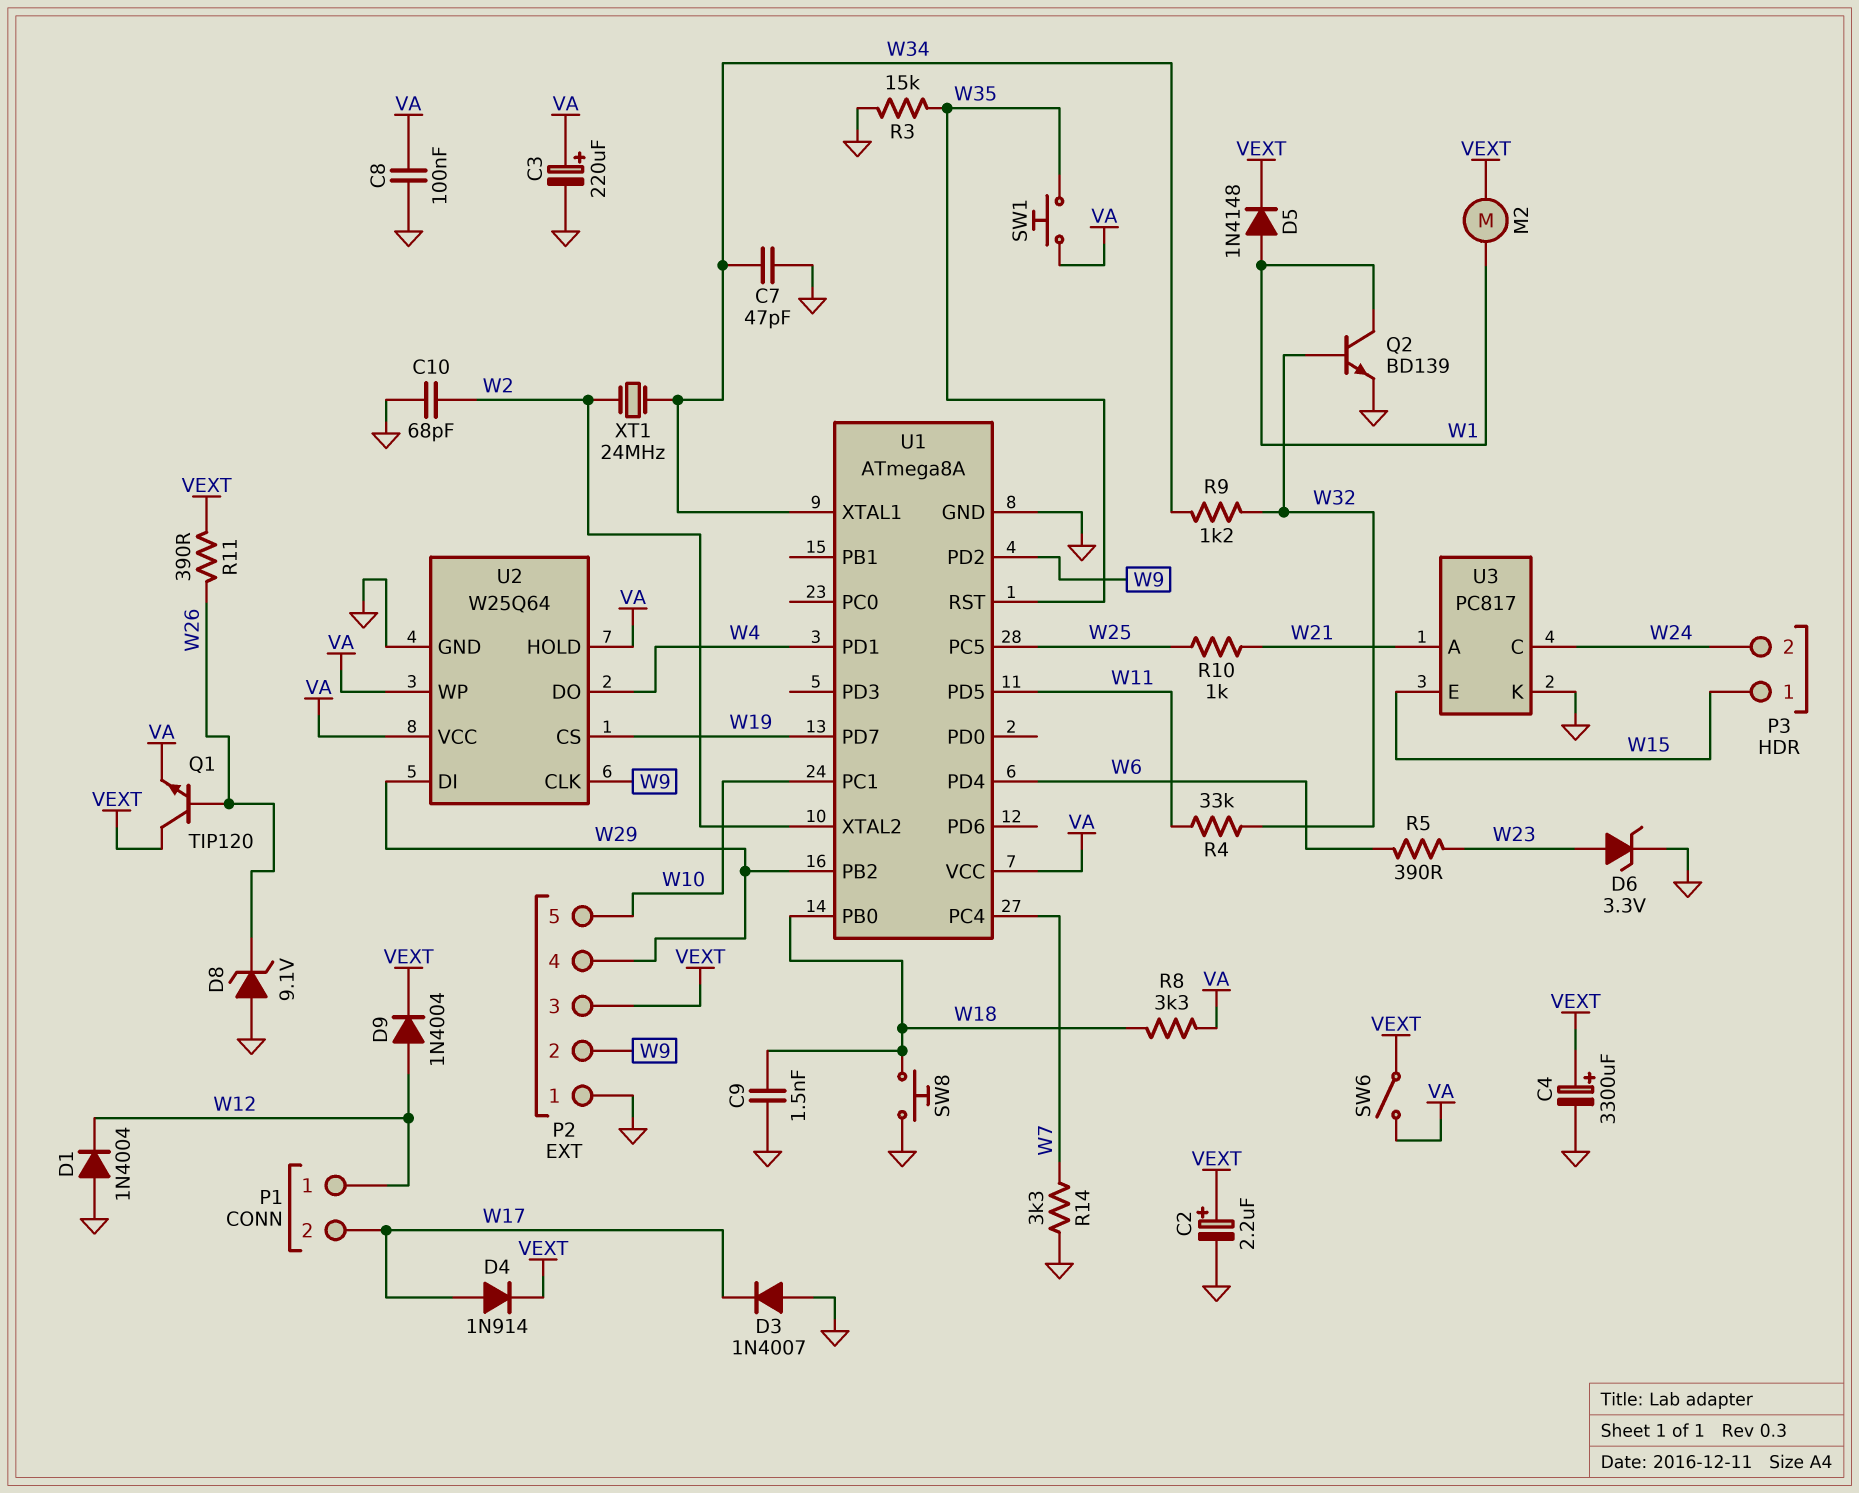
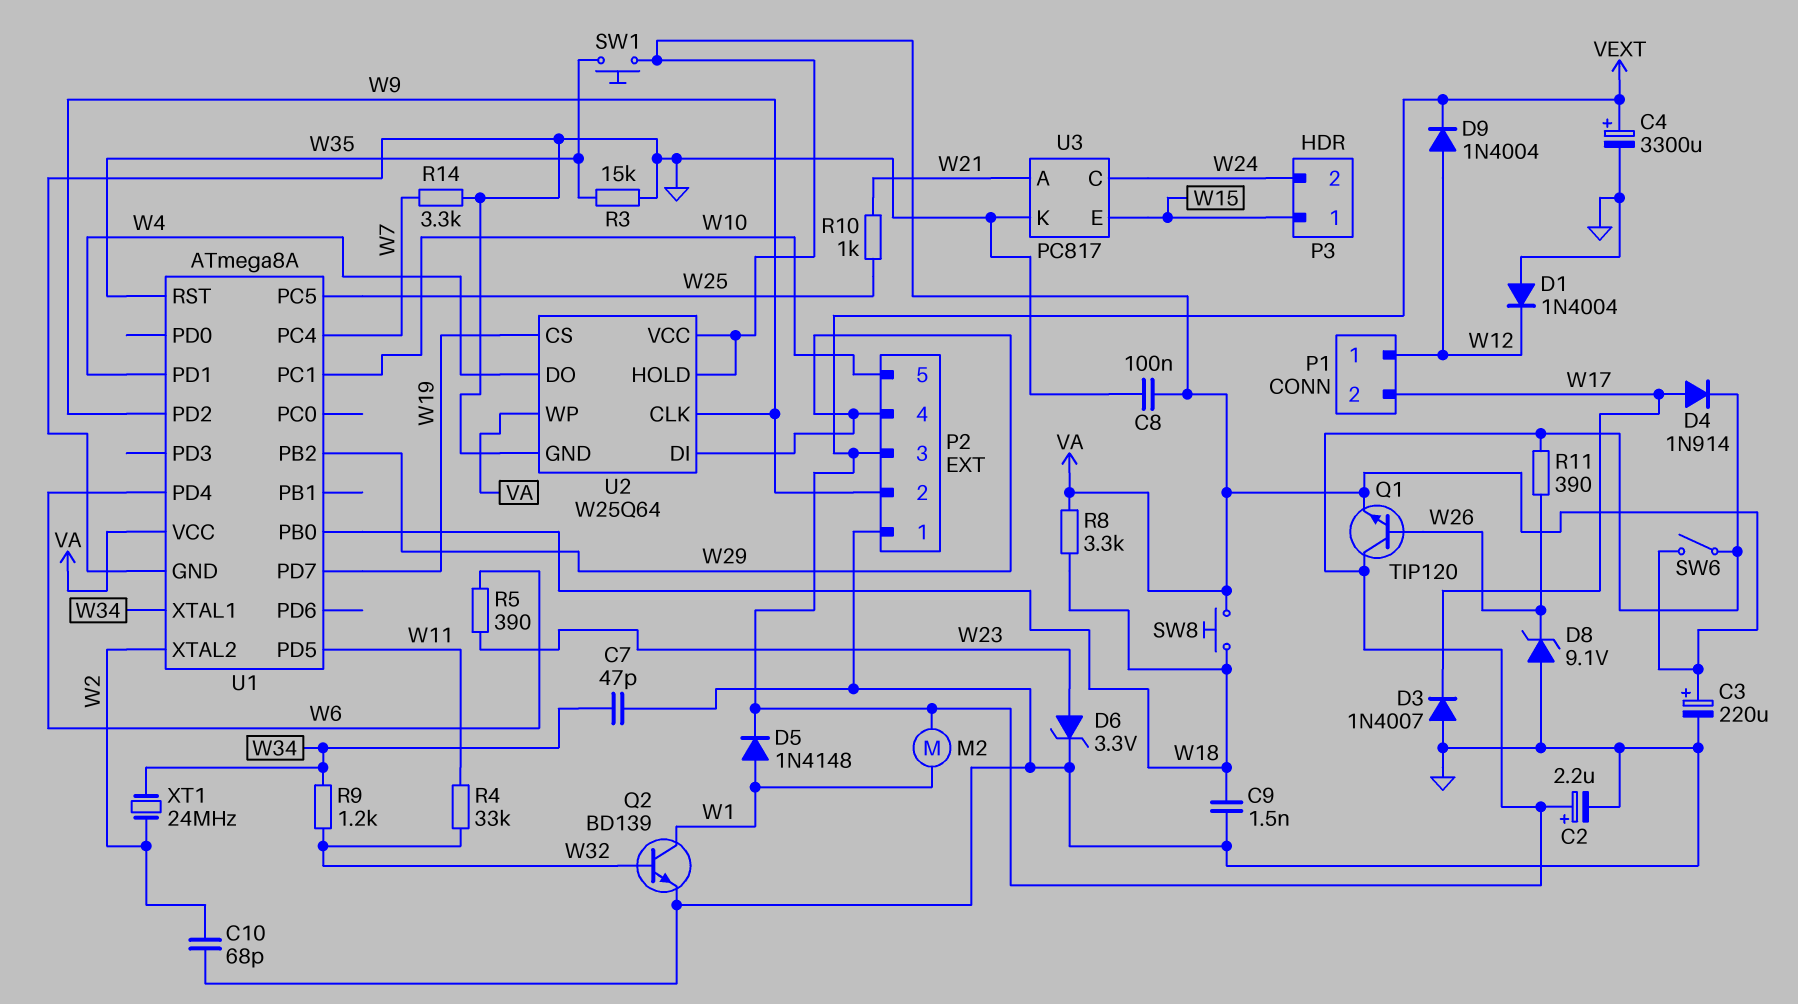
SW8: button (GND, W18) -> button (VA, W18)

